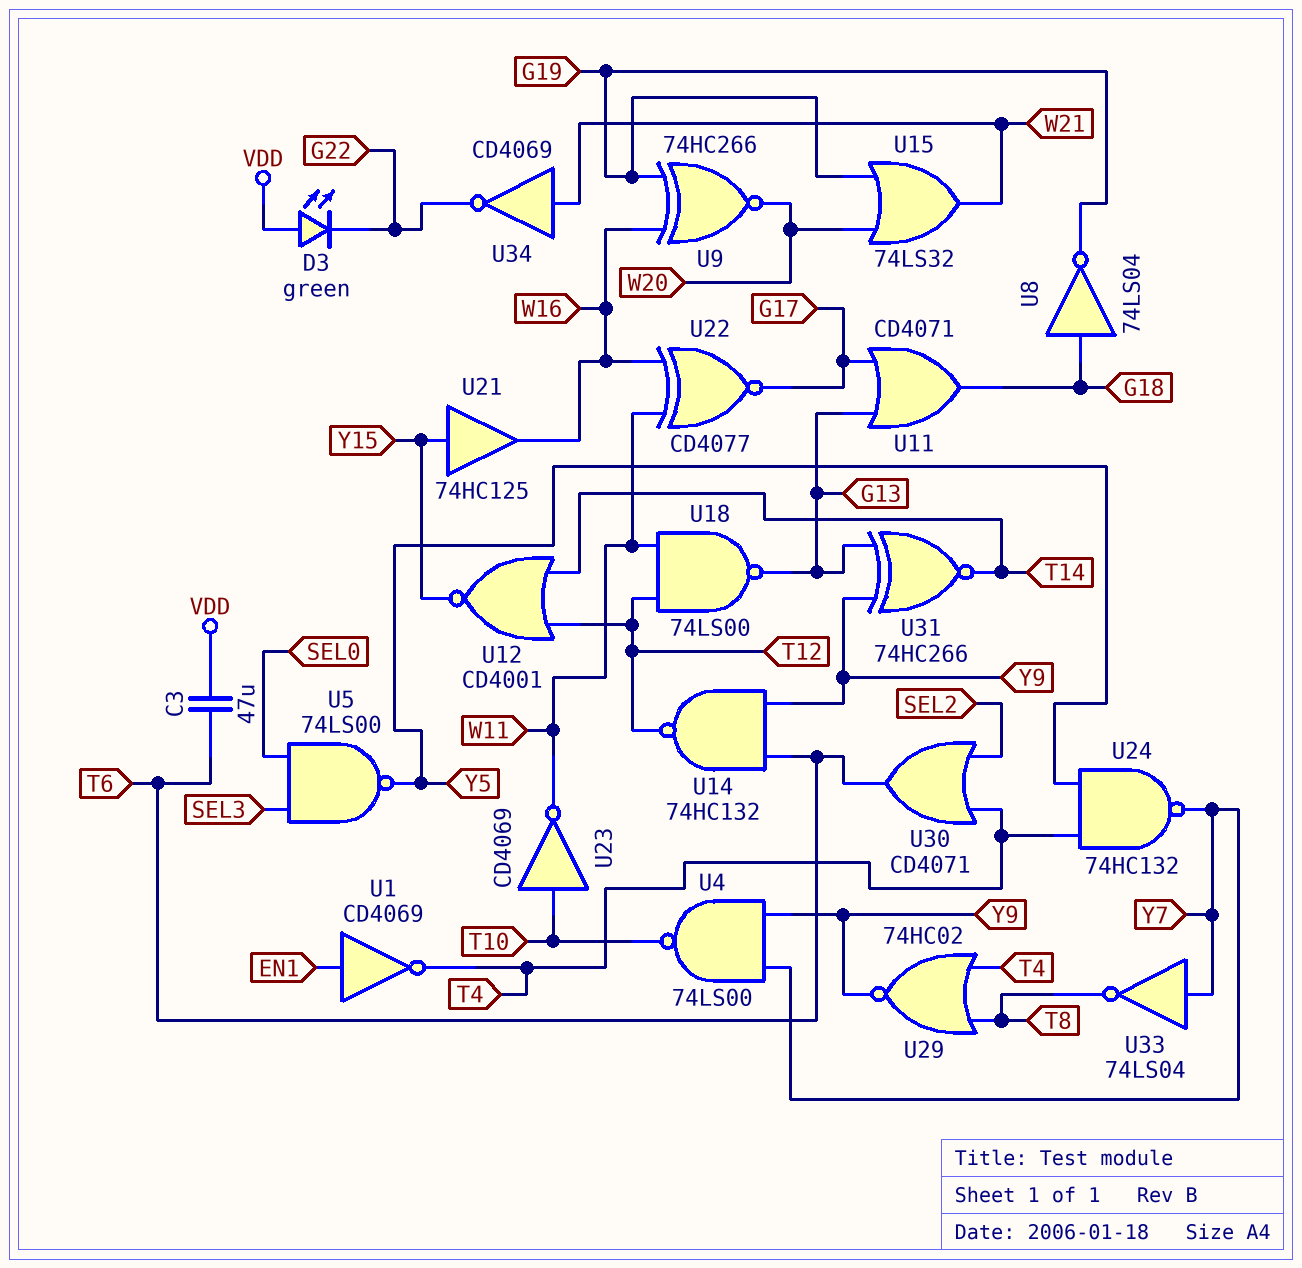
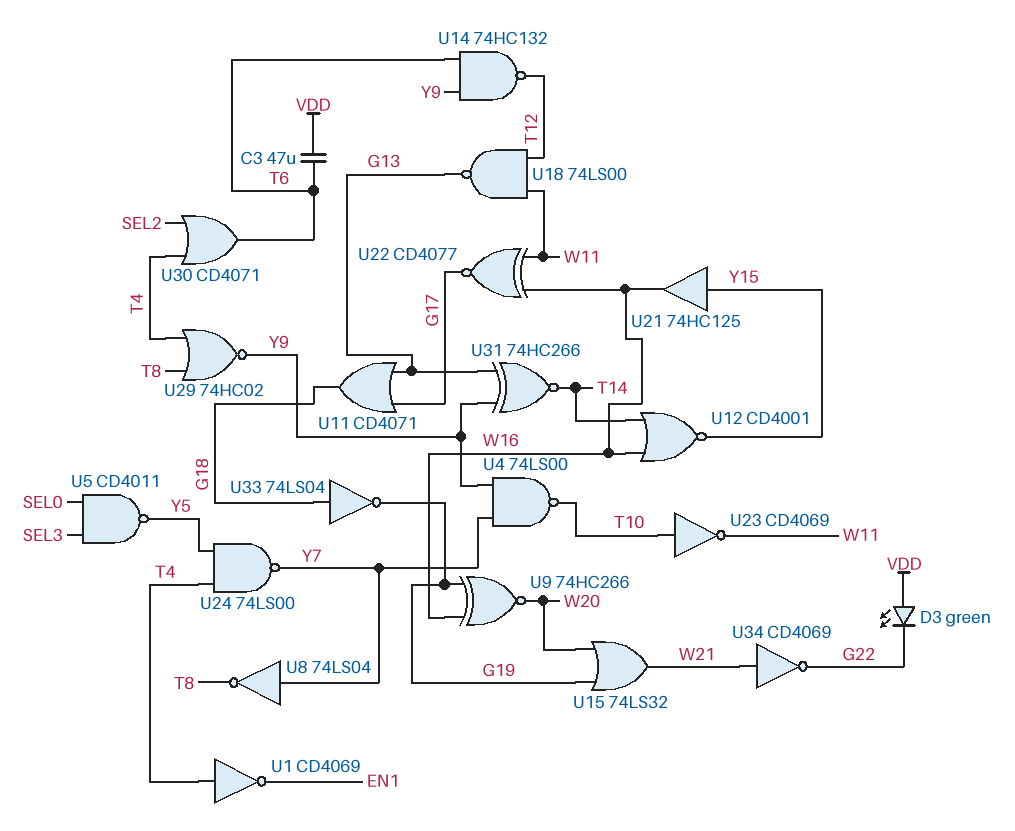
U1: NOT CD4069 (in EN1, out T4) -> NOT CD4069 (in T4, out EN1)
U5: NAND 74LS00 (in SEL0, in SEL3, out Y5) -> NAND CD4011 (in SEL0, in SEL3, out Y5)
U8: NOT 74LS04 (in G18, out G19) -> NOT 74LS04 (in Y7, out T8)
U12: NOR CD4001 (in T12, in T14, out Y15) -> NOR CD4001 (in T14, in W16, out Y15)
U24: NAND 74HC132 (in T4, in Y5, out Y7) -> NAND 74LS00 (in T4, in Y5, out Y7)
U33: NOT 74LS04 (in Y7, out T8) -> NOT 74LS04 (in G18, out G19)

